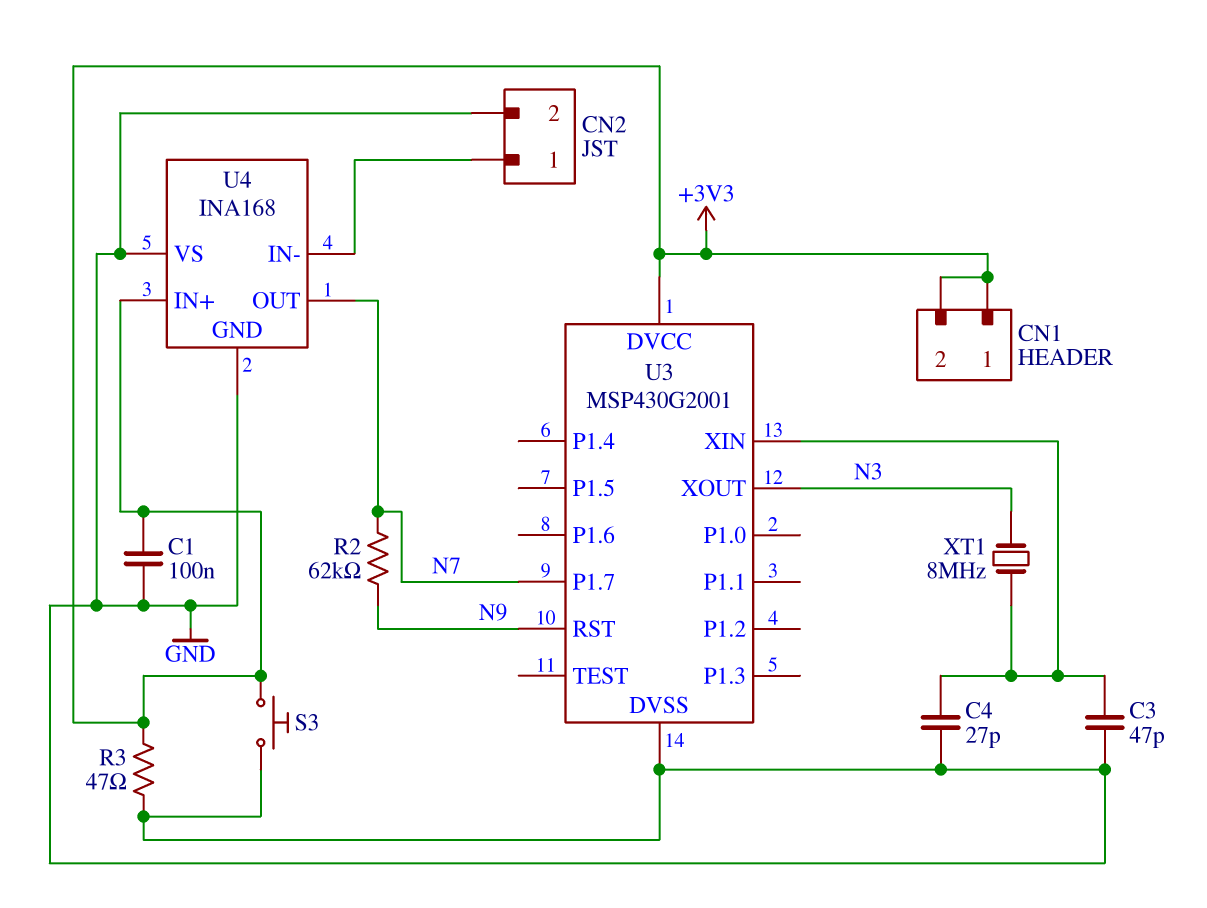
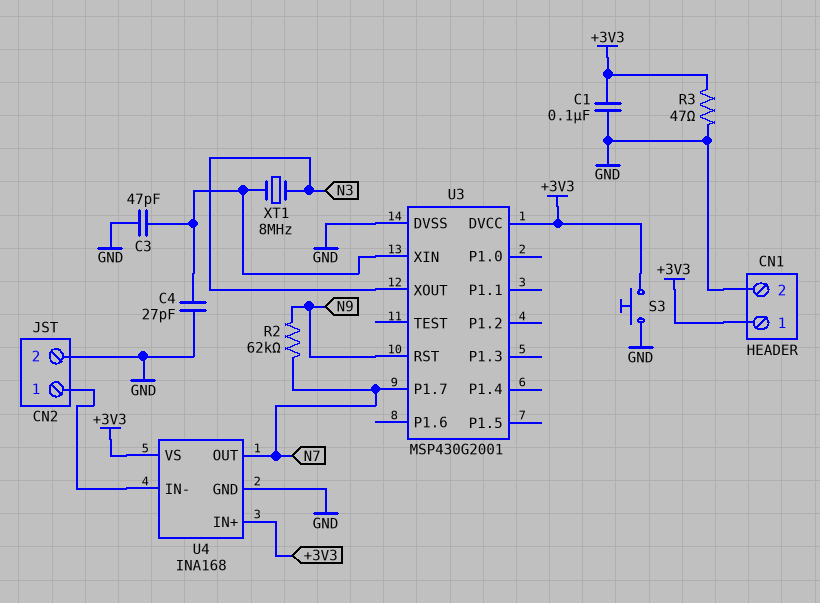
CN1 pin 2: +3V3 -> GND
U4 pin VS: GND -> +3V3

